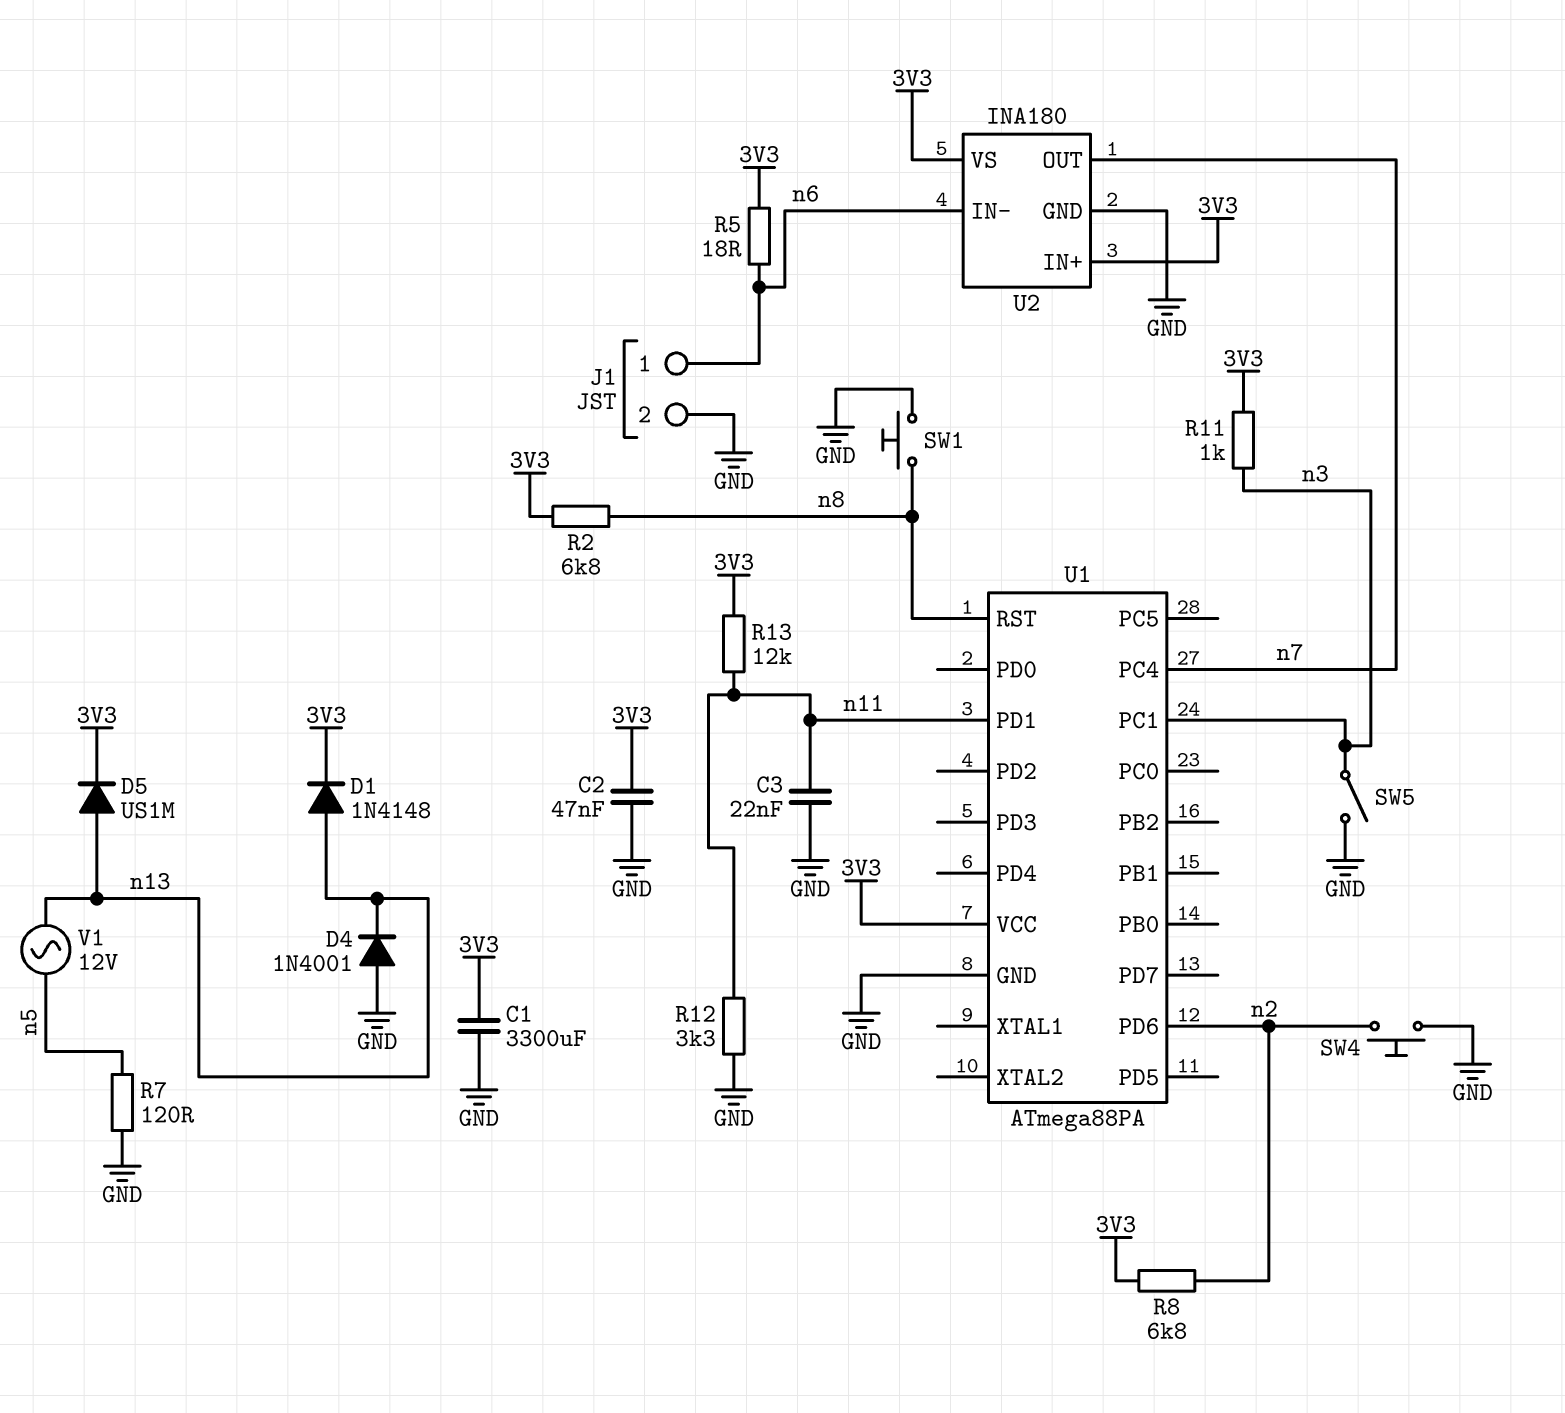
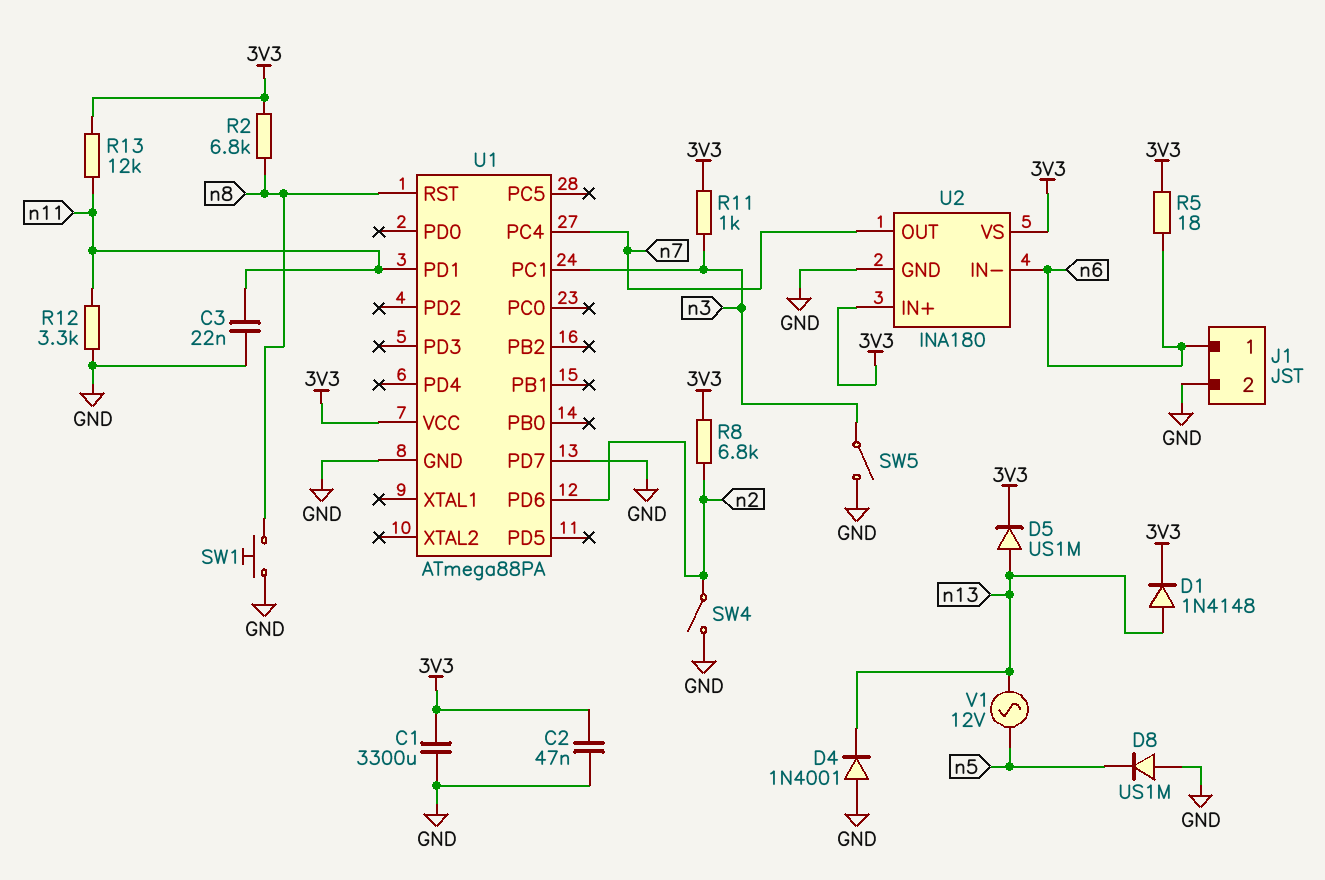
D8: none -> diode US1M (A GND, K n5)
R7: 120 (GND, n5) -> none
SW4: button (GND, n2) -> switch (GND, n2)
U1 pin PD7: none -> GND

